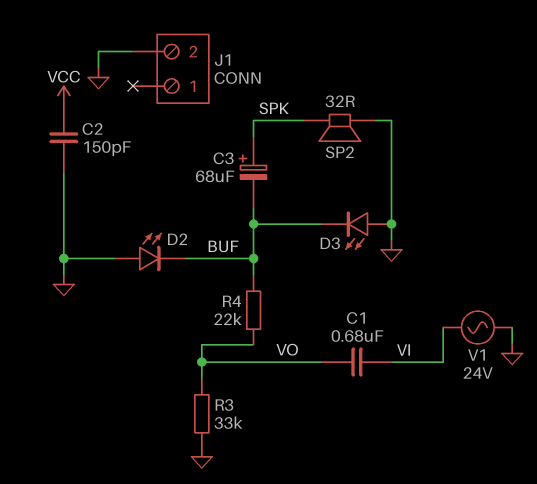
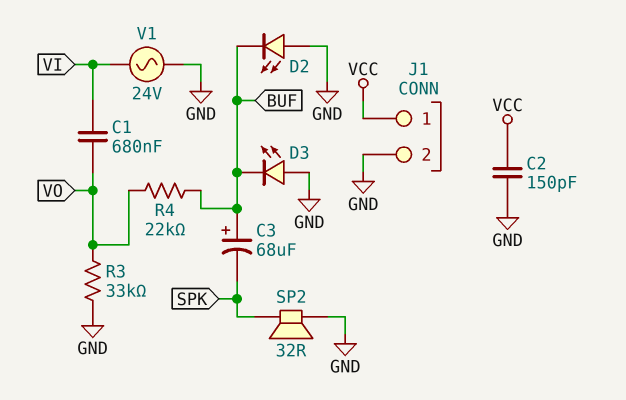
C3: 68uF (plus SPK, minus BUF) -> 68uF (plus BUF, minus SPK)
J1 pin 1: none -> VCC

